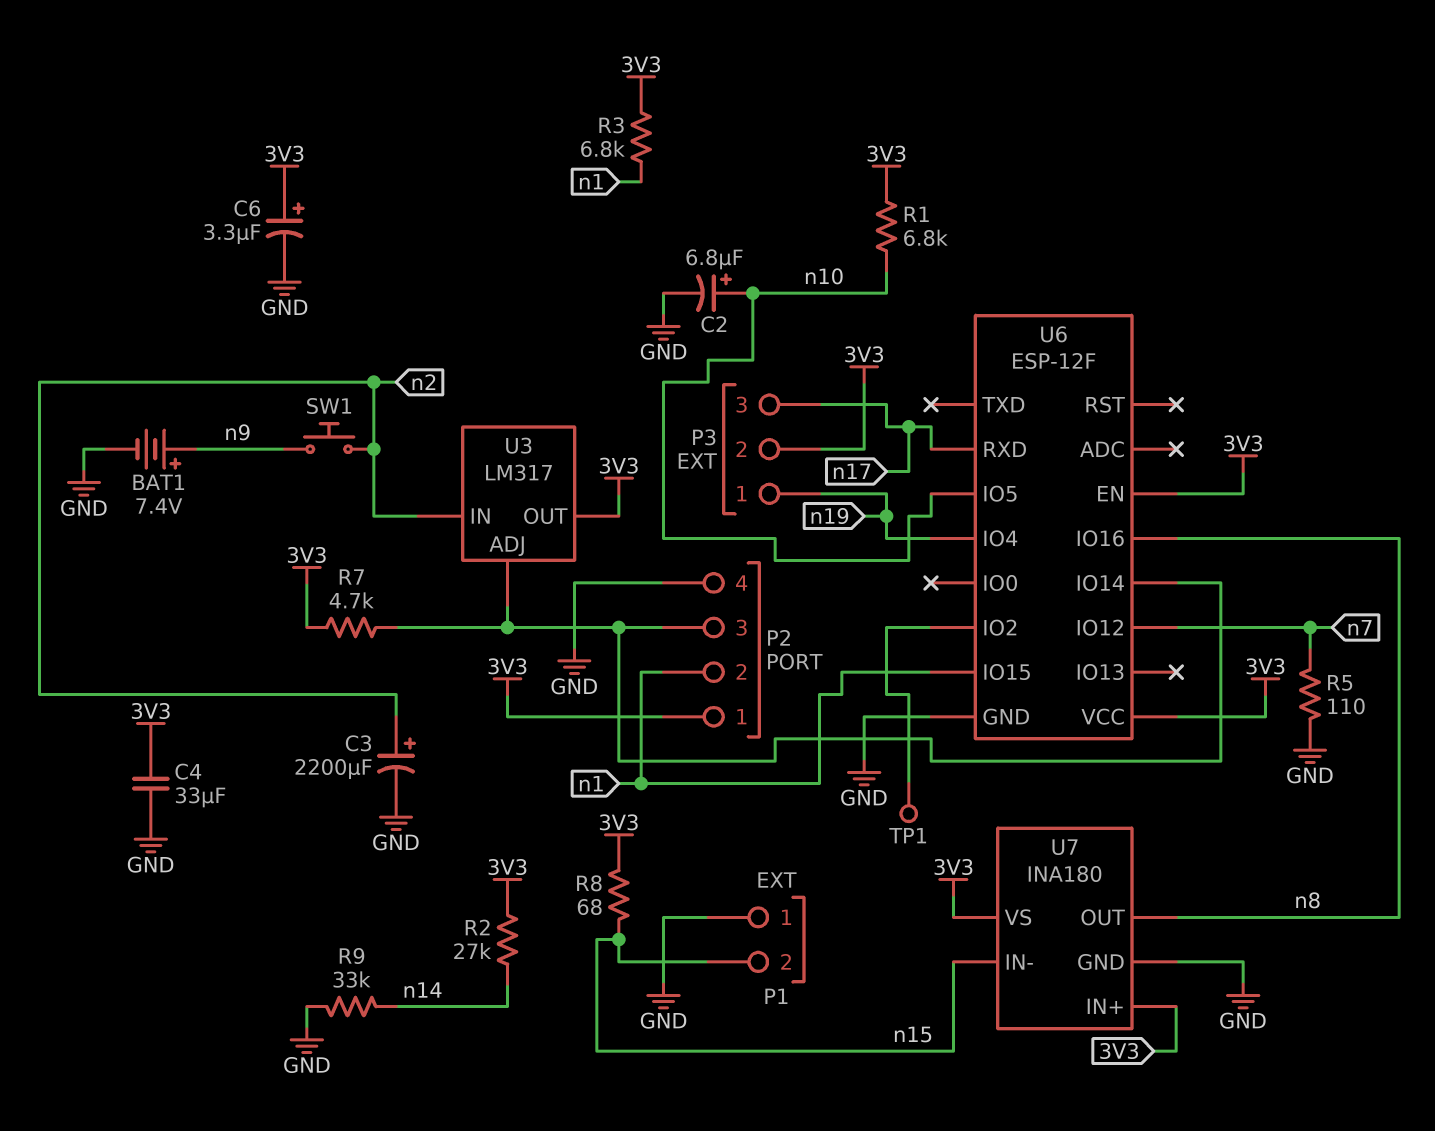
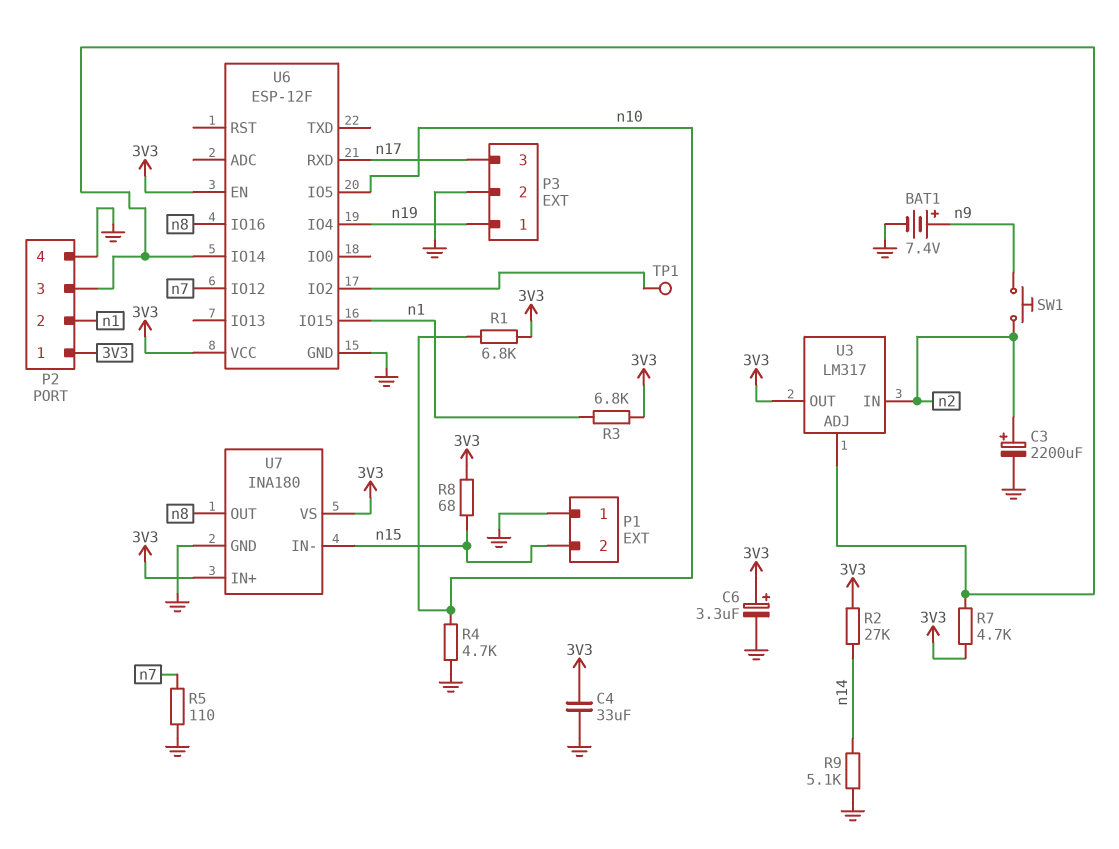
C2: 6.8uF (plus n10, minus GND) -> none
P3 pin 2: 3V3 -> GND
R4: none -> 4.7k (GND, n10)
R9: 33k (GND, n14) -> 5.1k (GND, n14)

